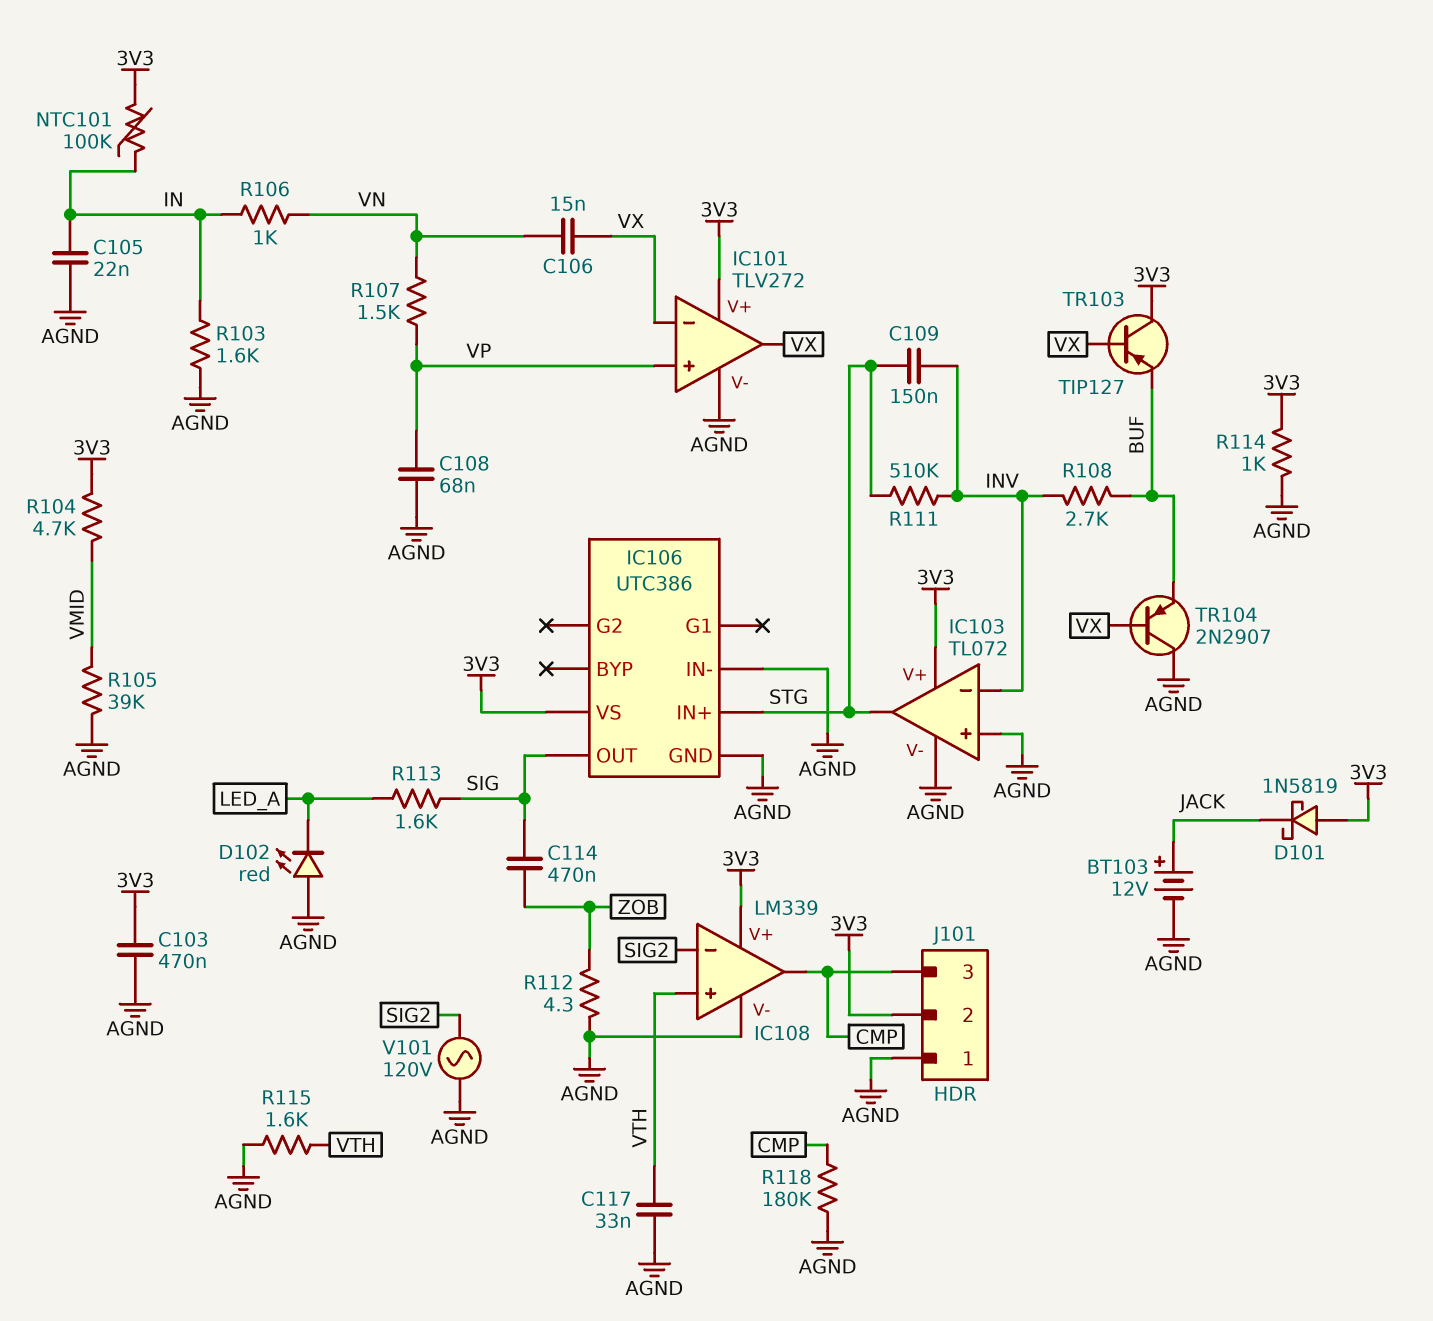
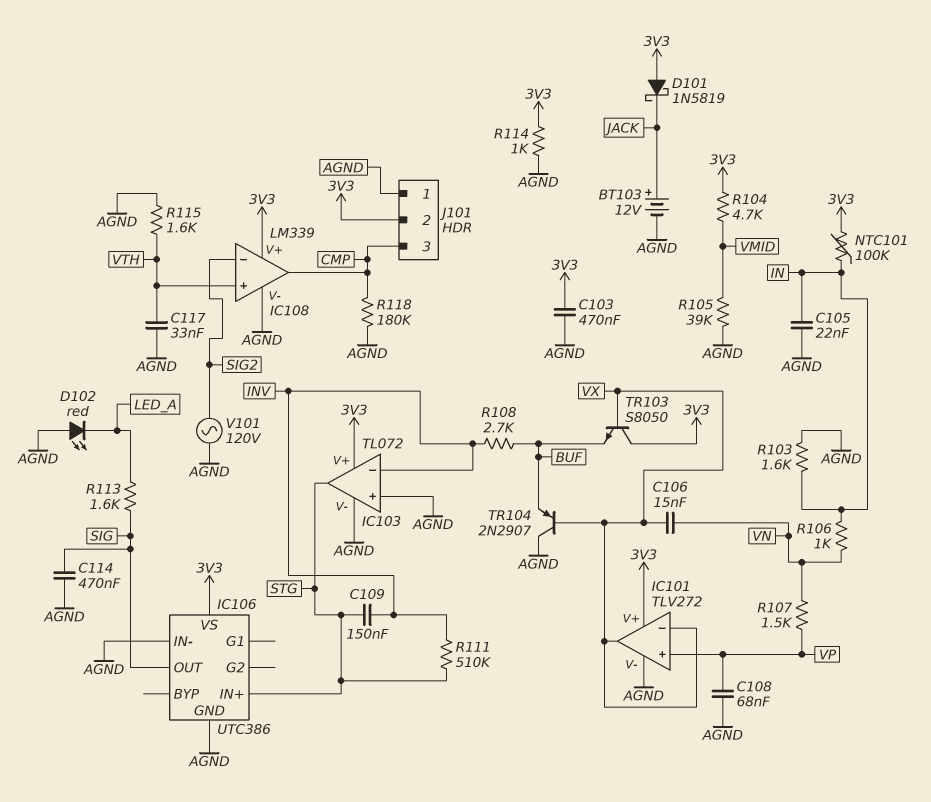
C114: 470nF (SIG, ZOB) -> 470nF (AGND, SIG)
R112: 4.3 (AGND, ZOB) -> none
TR103: PNP TIP127 (B VX, C 3V3, E BUF) -> NPN S8050 (B VX, C 3V3, E BUF)

